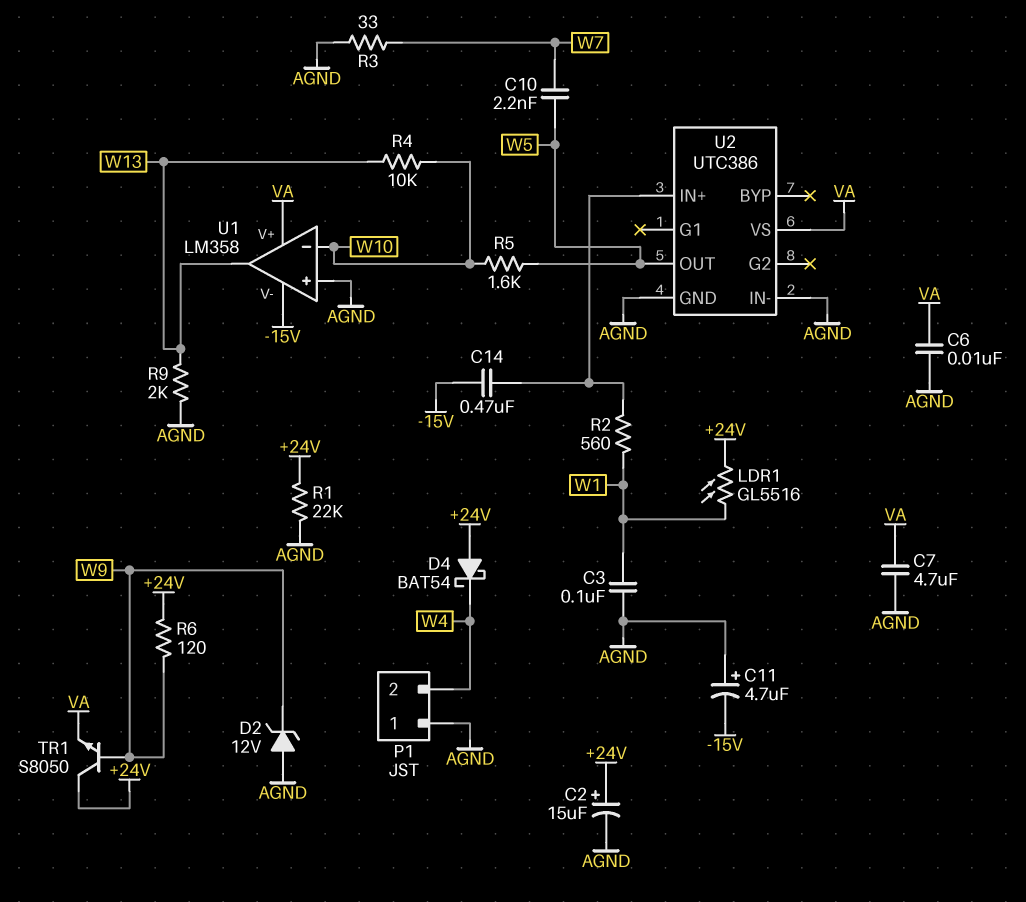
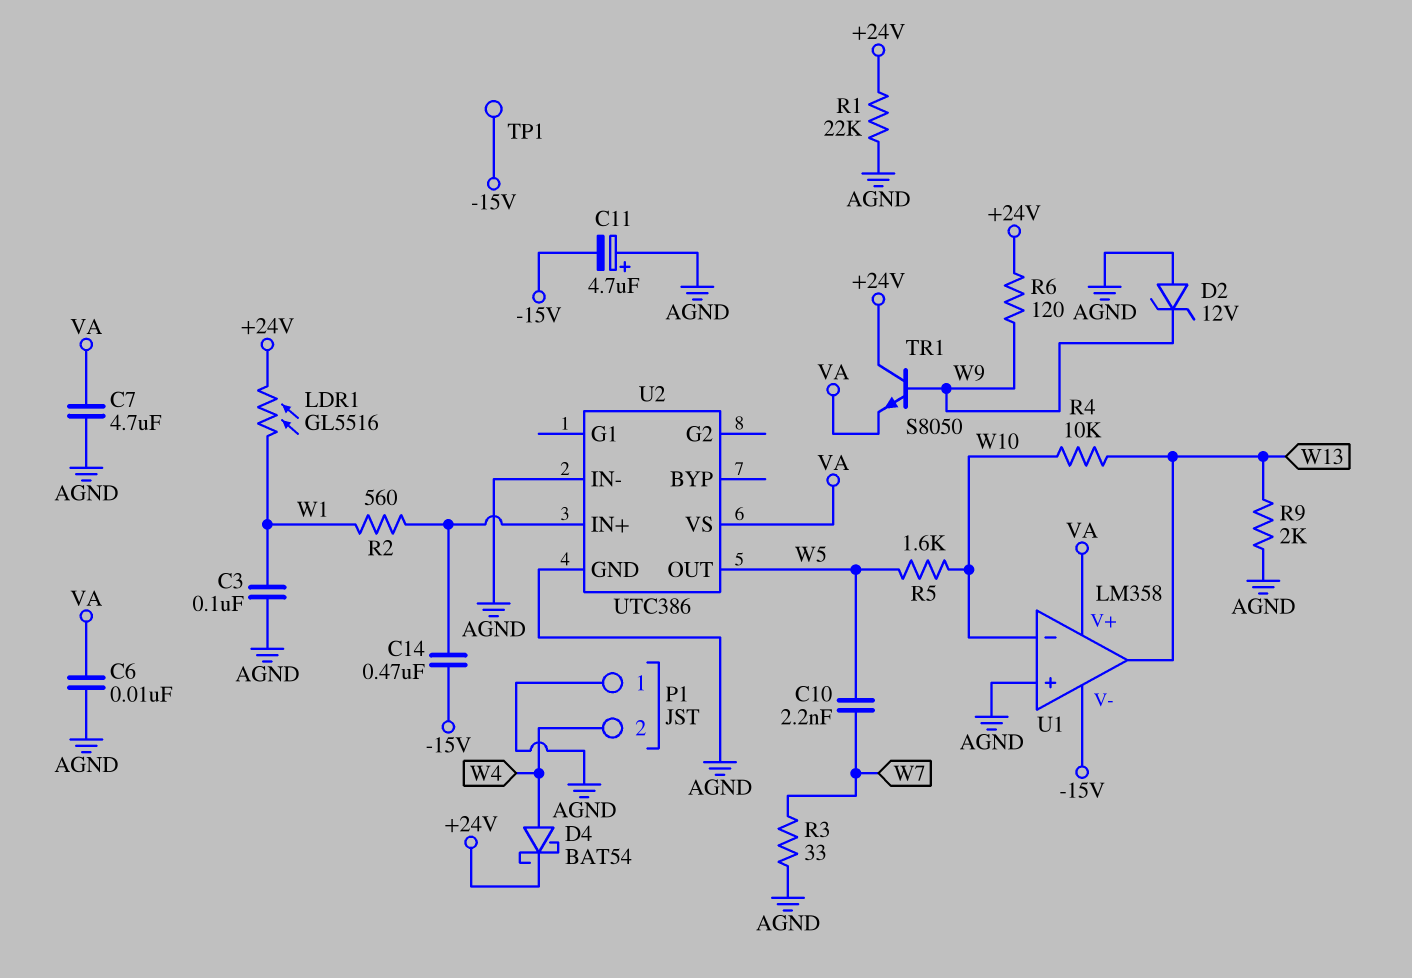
C2: 15uF (plus +24V, minus AGND) -> none
D4: schottky BAT54 (A +24V, K W4) -> schottky BAT54 (A W4, K +24V)
TP1: none -> test point (-15V)

